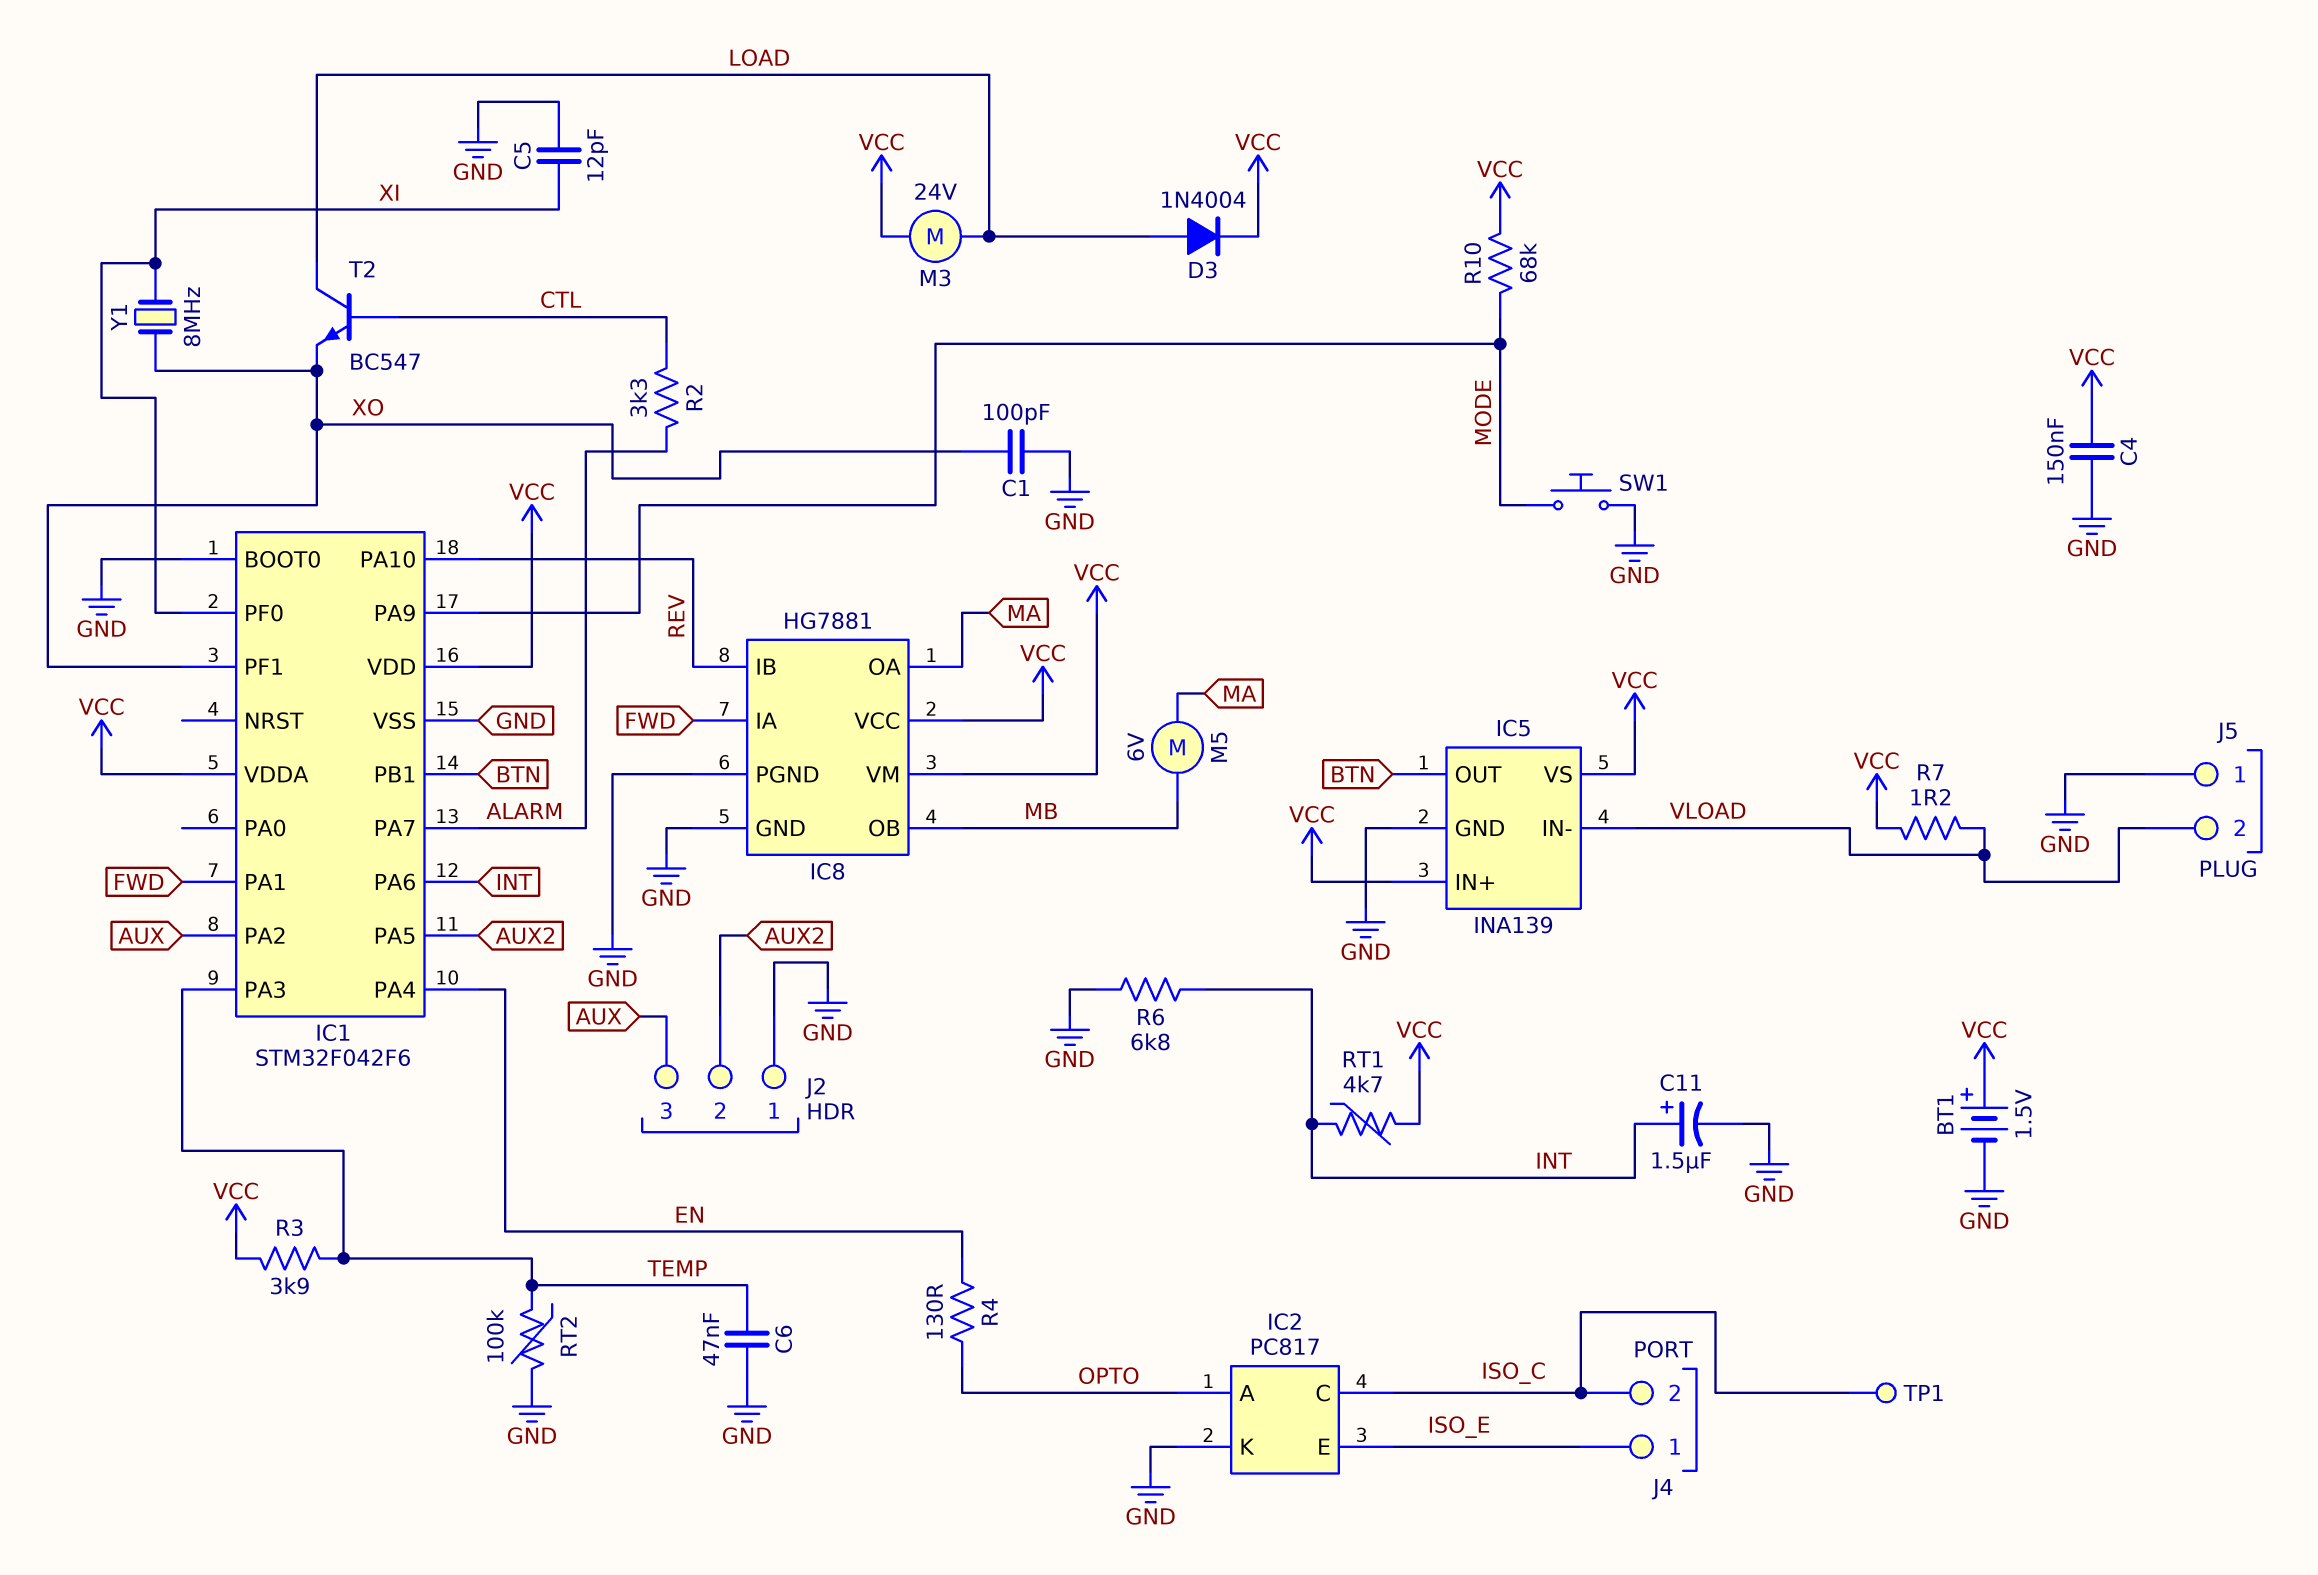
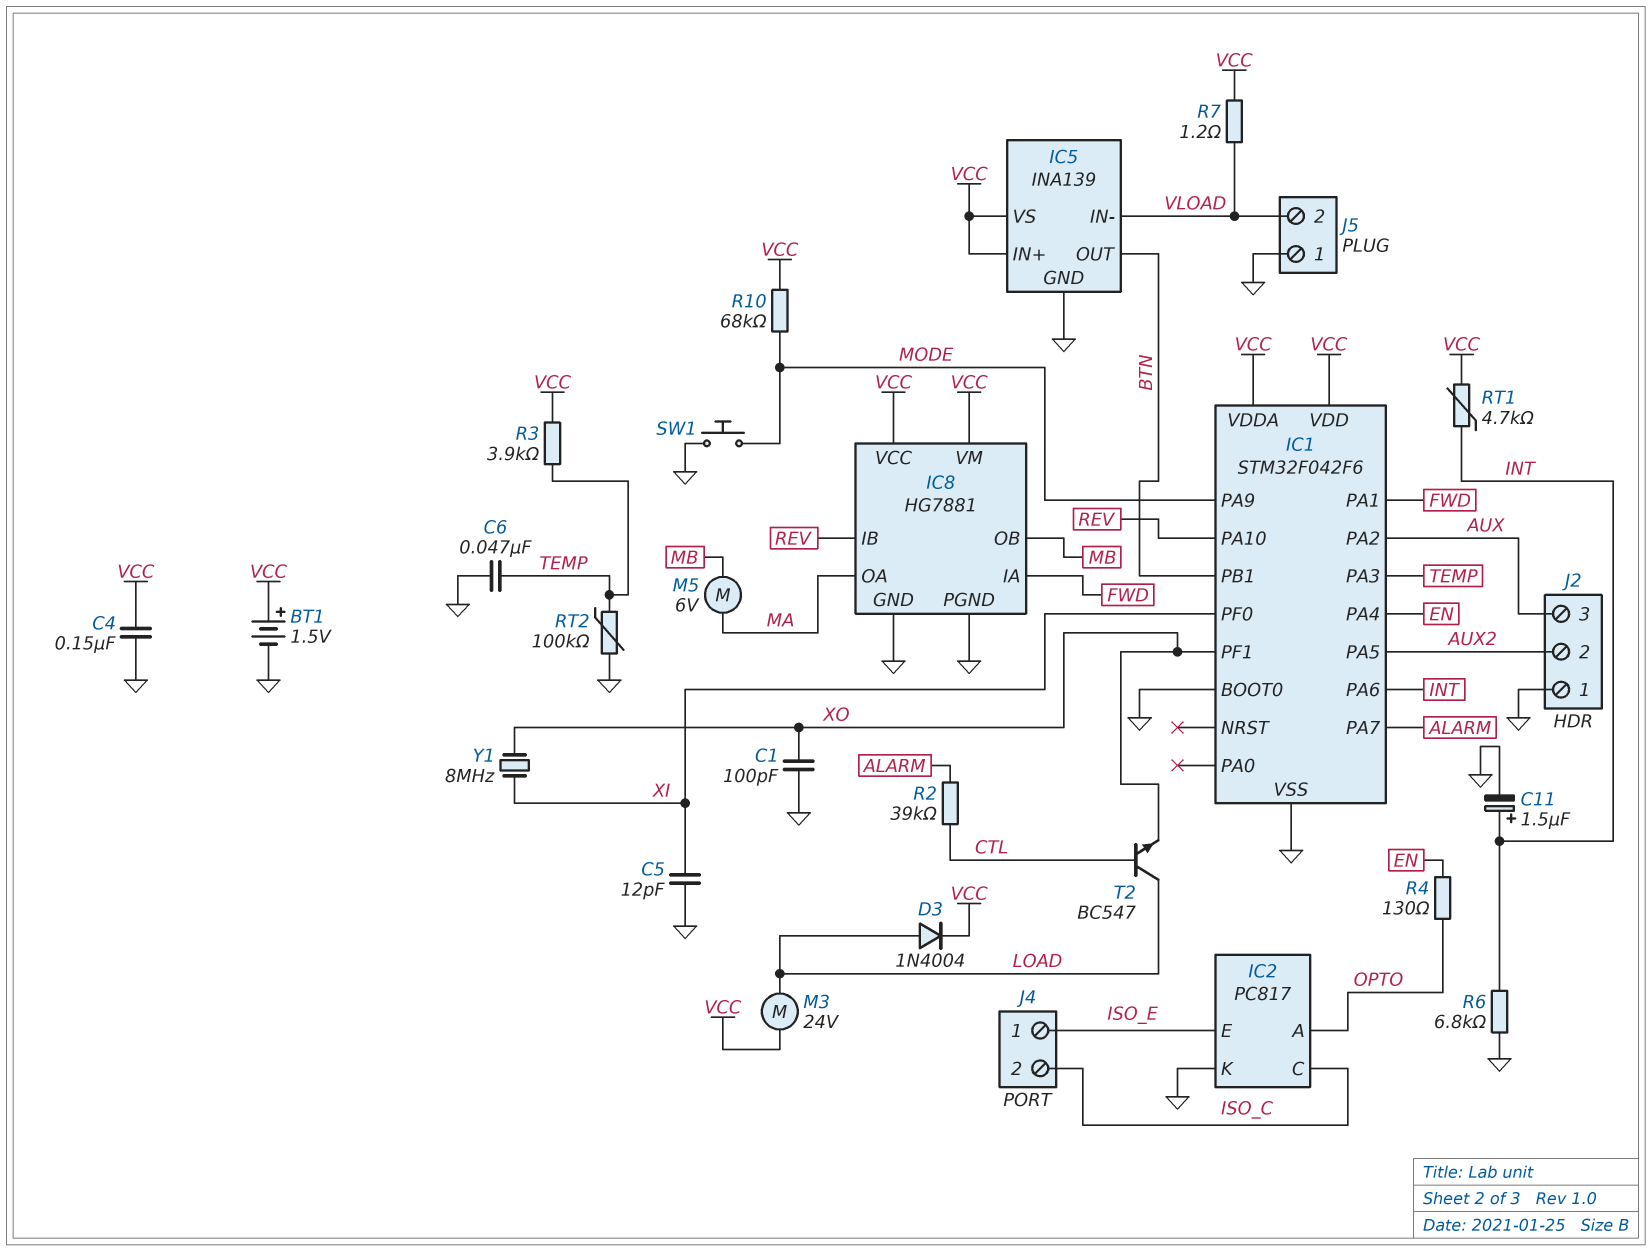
R2: 3.3k (ALARM, CTL) -> 39k (ALARM, CTL)
TP1: test point (ISO_C) -> none

